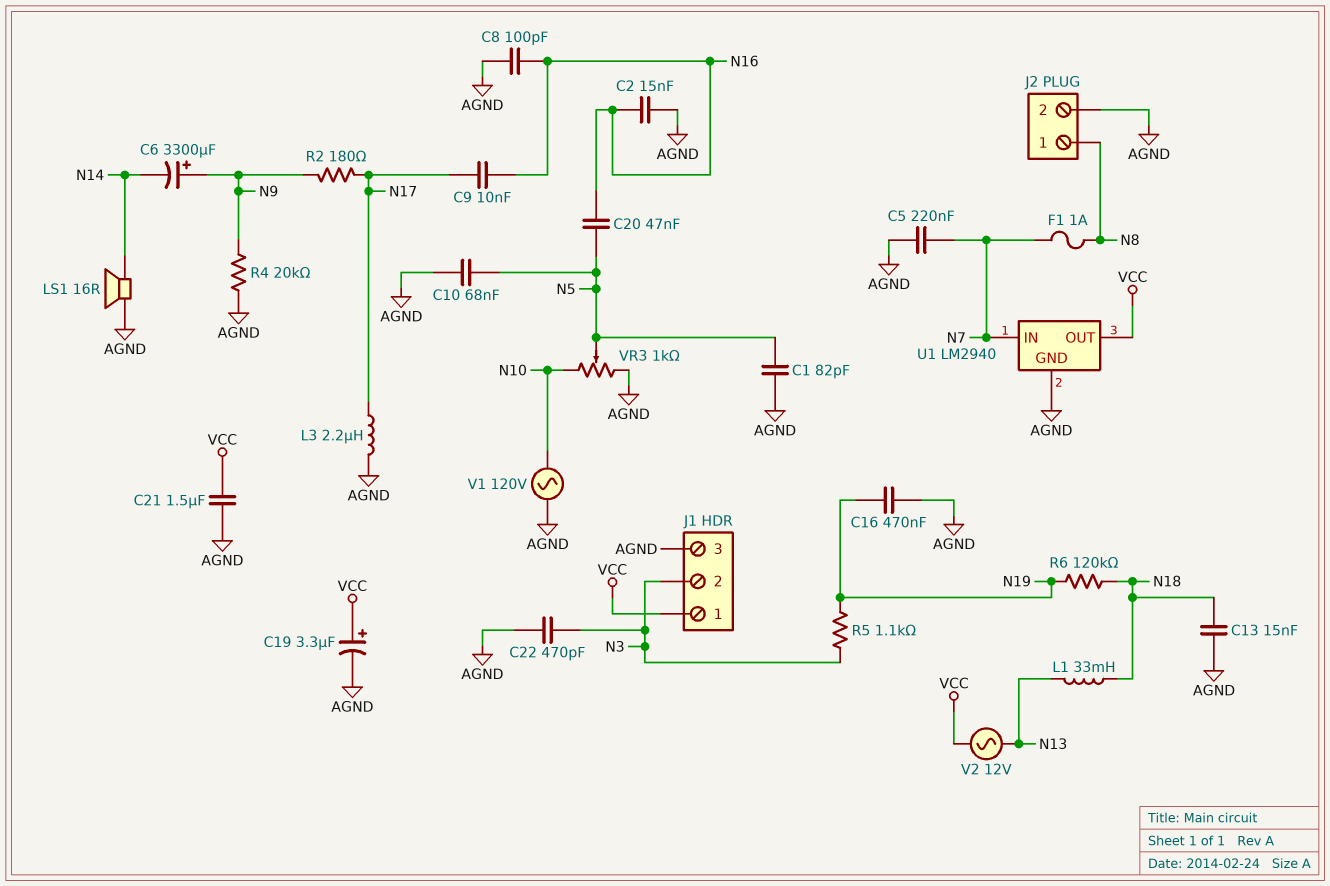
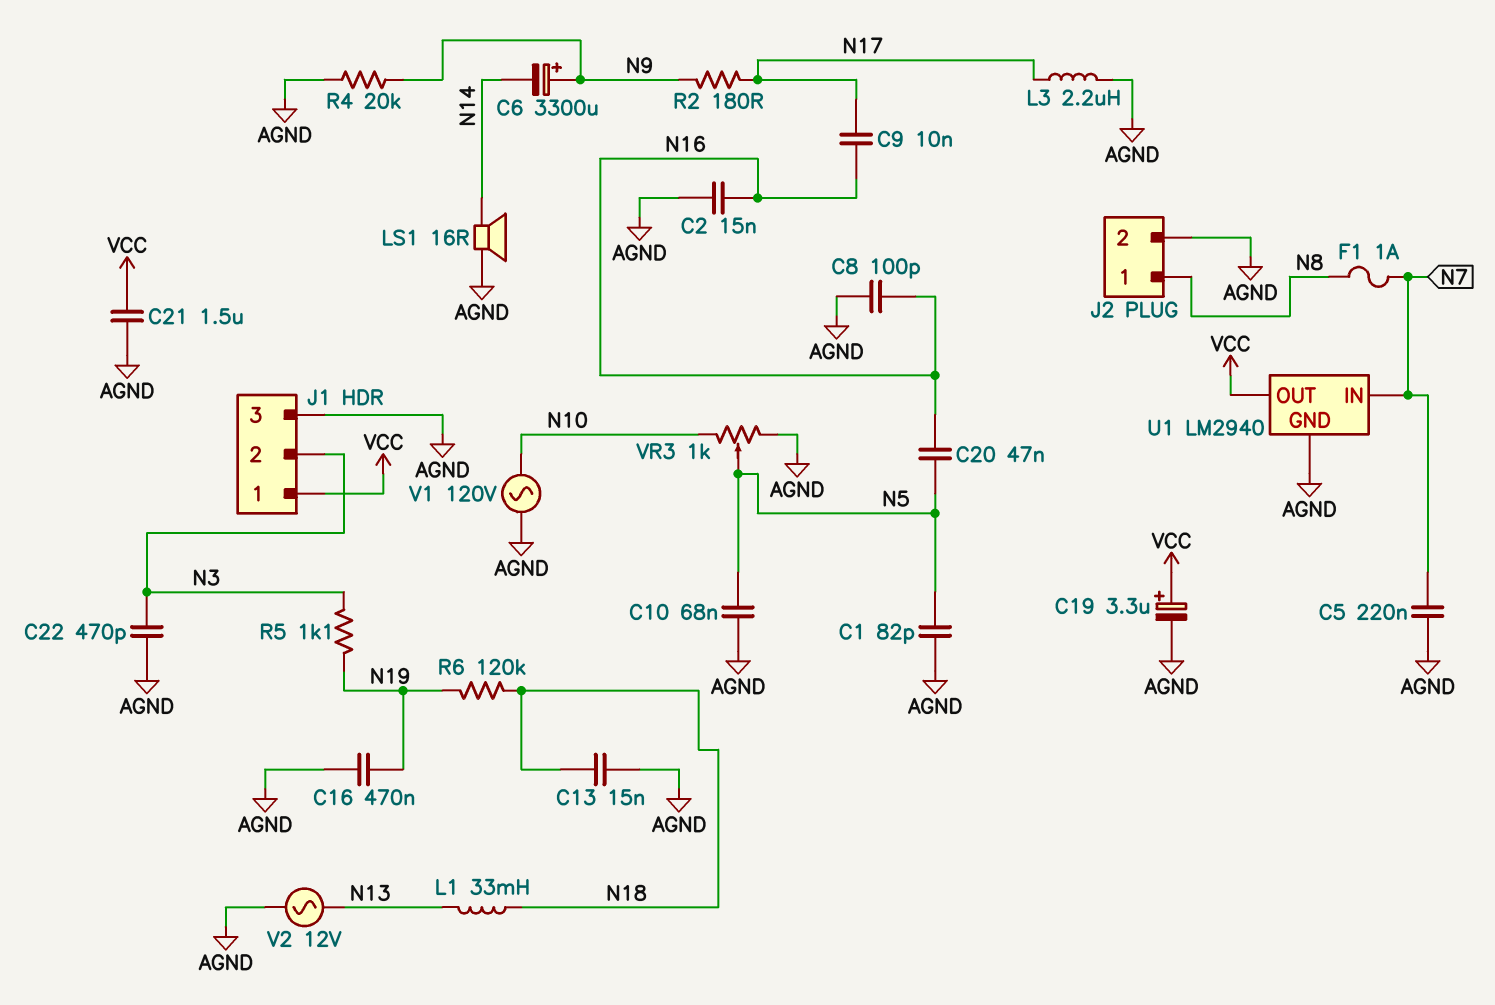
V2: AC 12V (N13, VCC) -> AC 12V (AGND, N13)

